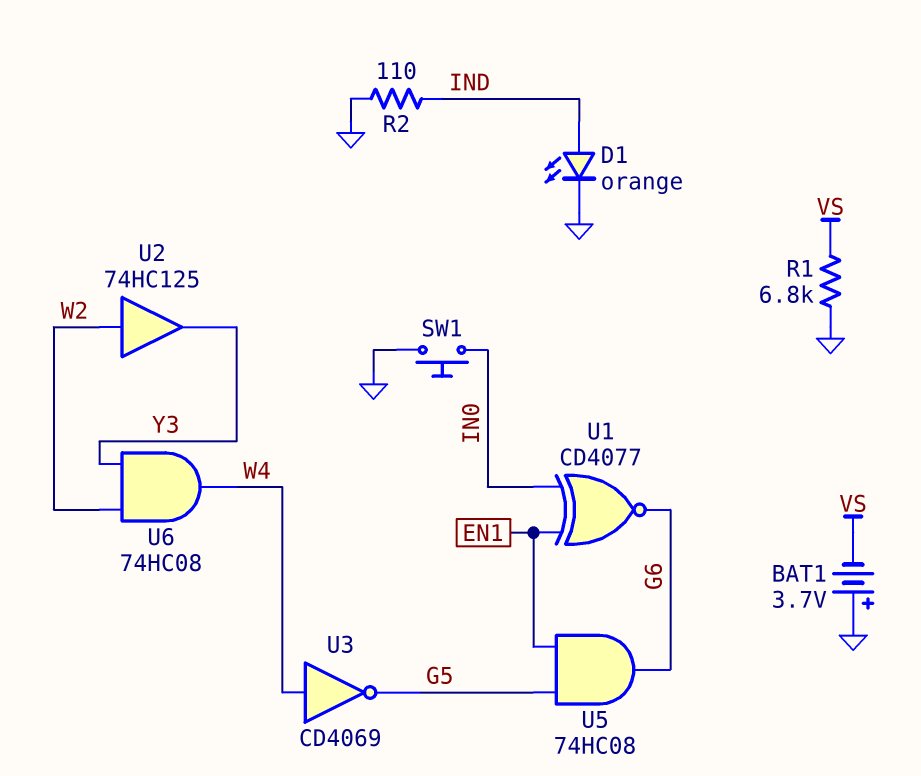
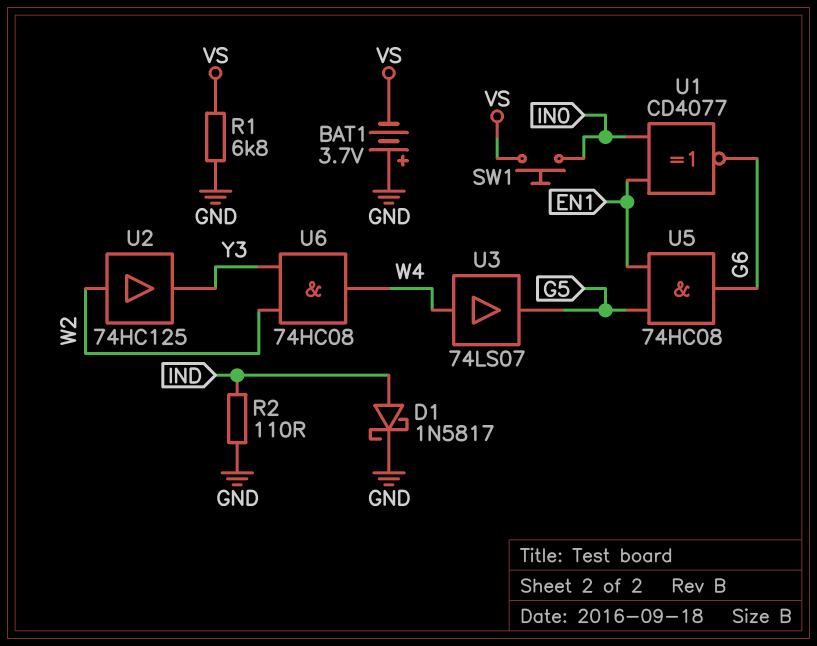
D1: LED orange (A IND, K GND) -> schottky 1N5817 (A IND, K GND)
SW1: button (GND, IN0) -> button (IN0, VS)
U3: NOT CD4069 (in W4, out G5) -> buffer 74LS07 (in W4, out G5)

